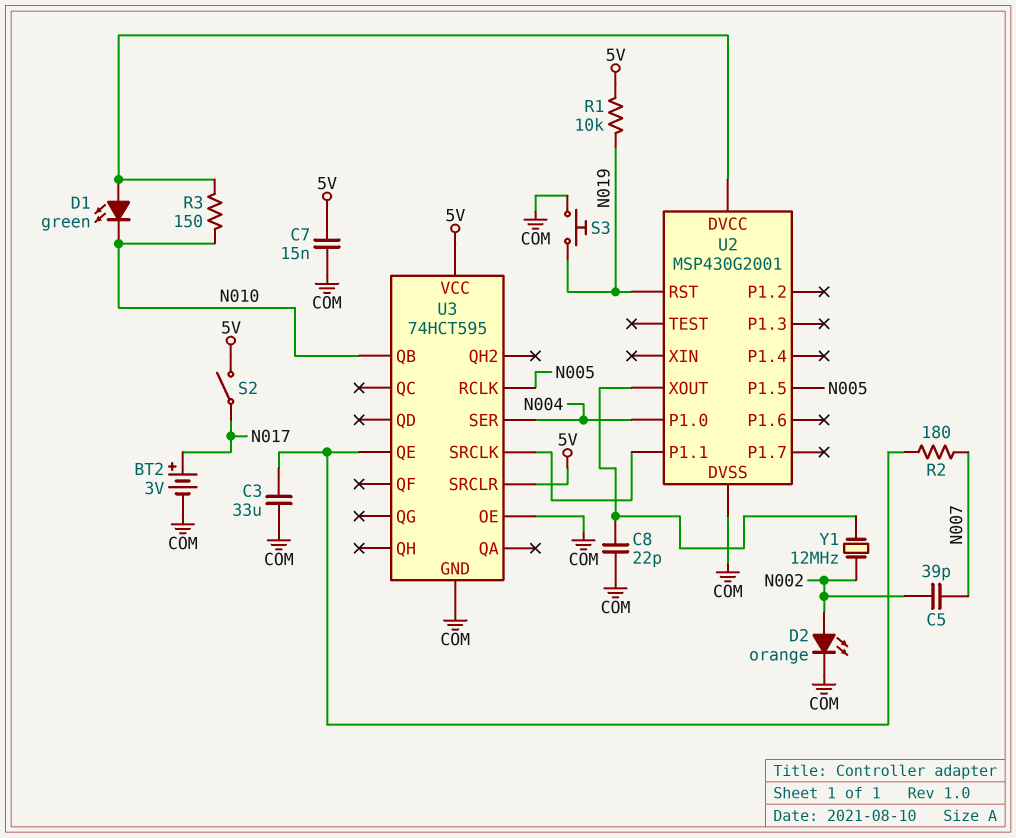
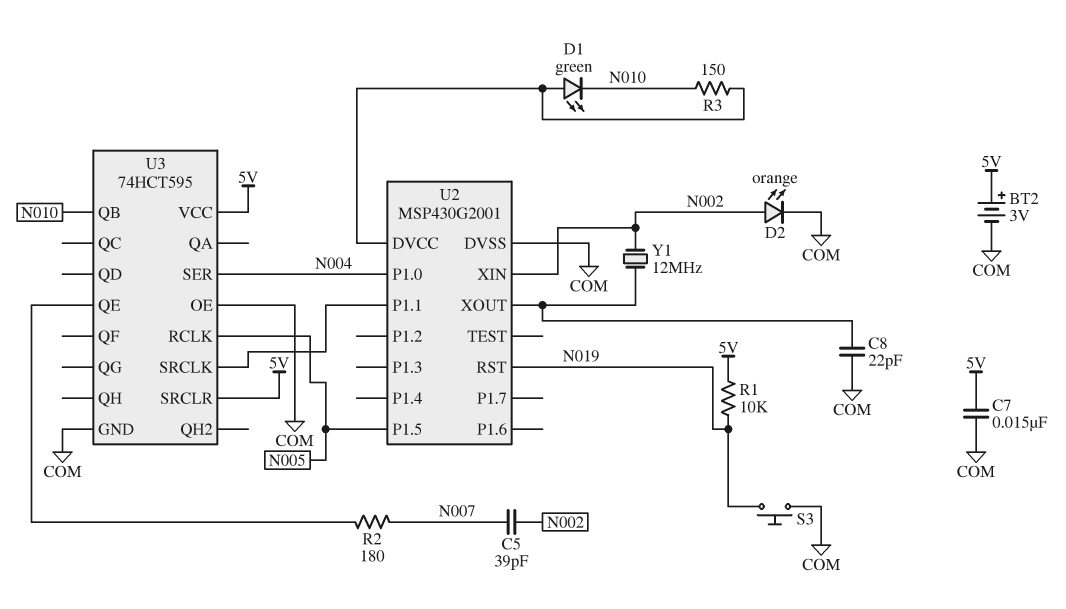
BT2: 3V (plus N017, minus COM) -> 3V (plus 5V, minus COM)
C3: 33uF (COM, U3/QE) -> none
S2: switch (5V, N017) -> none
U2 pin XIN: none -> N002

